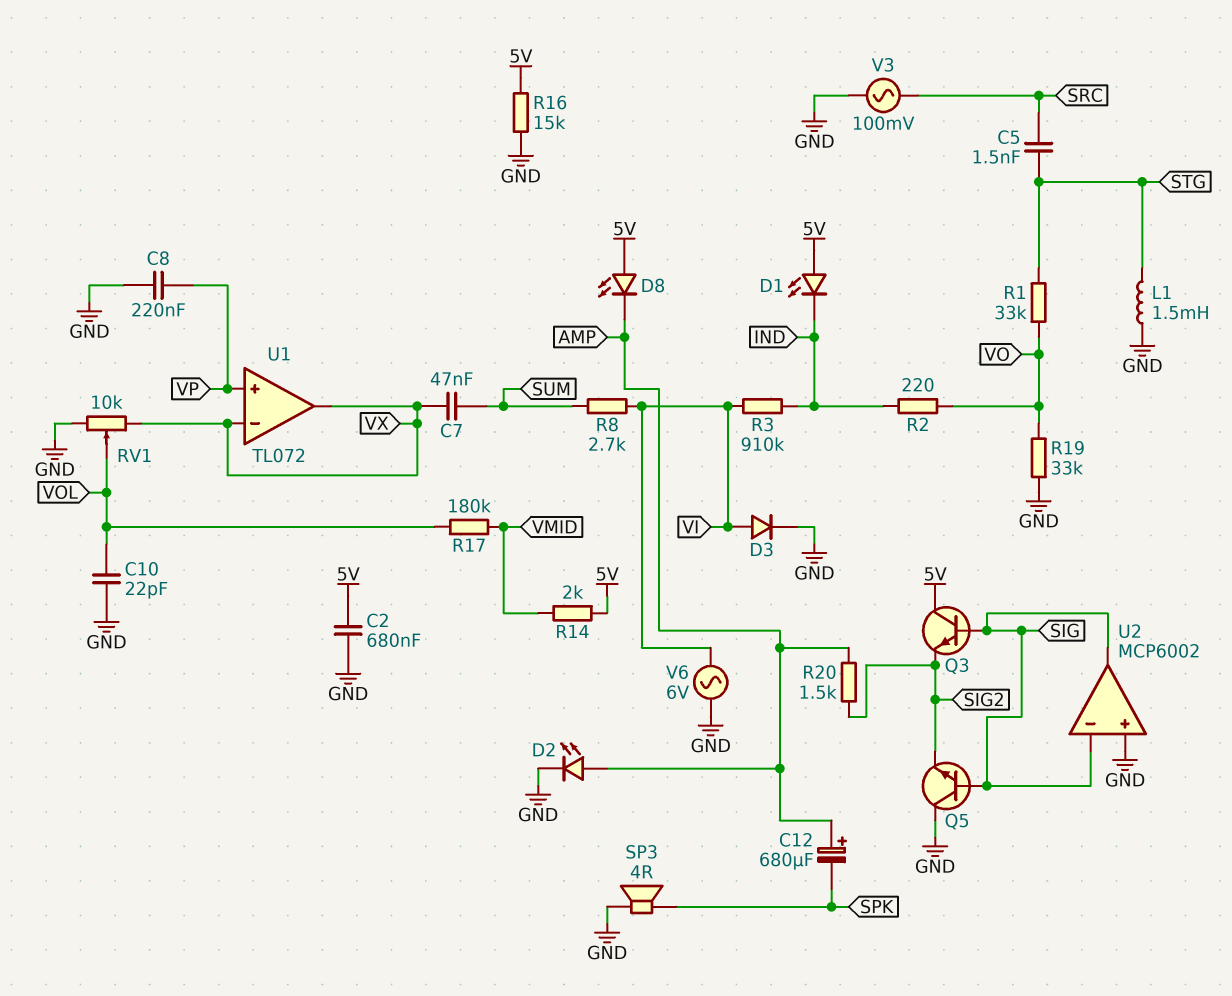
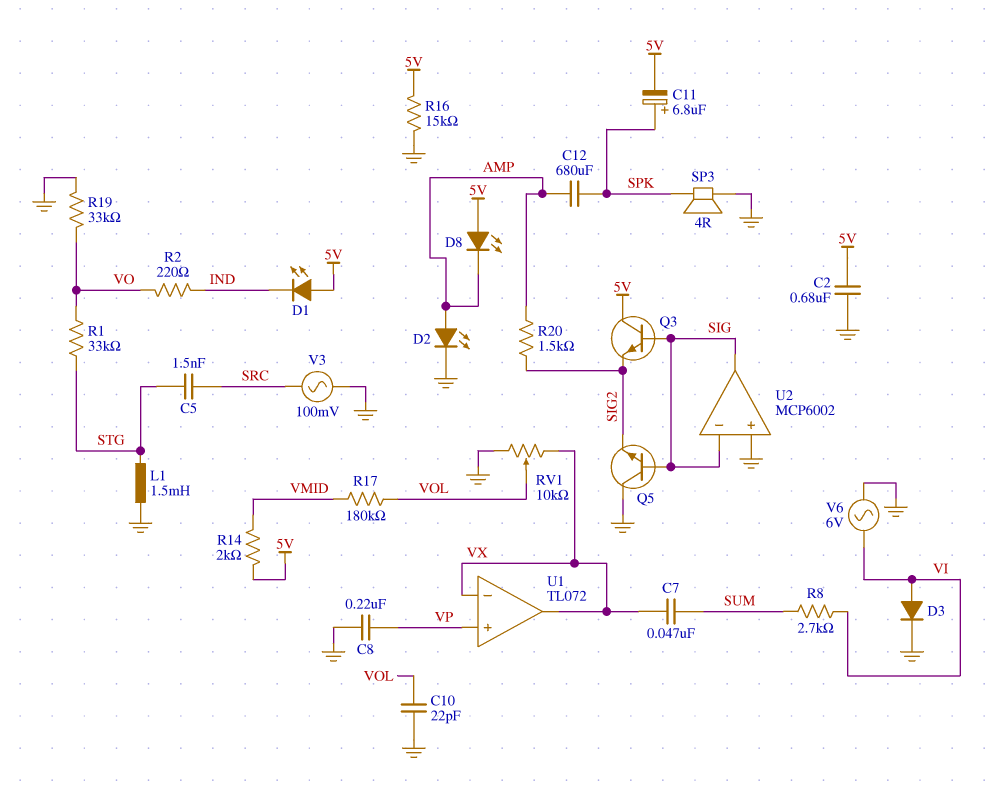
C11: none -> 6.8uF (plus SPK, minus 5V)
C12: 680uF (plus AMP, minus SPK) -> 680uF (AMP, SPK)
R3: 910k (IND, VI) -> none

